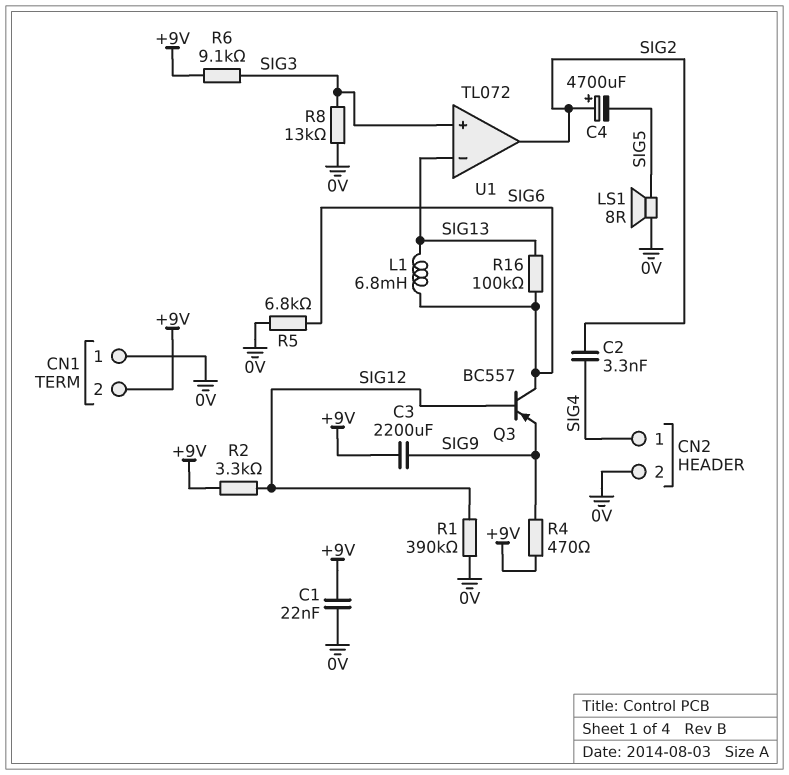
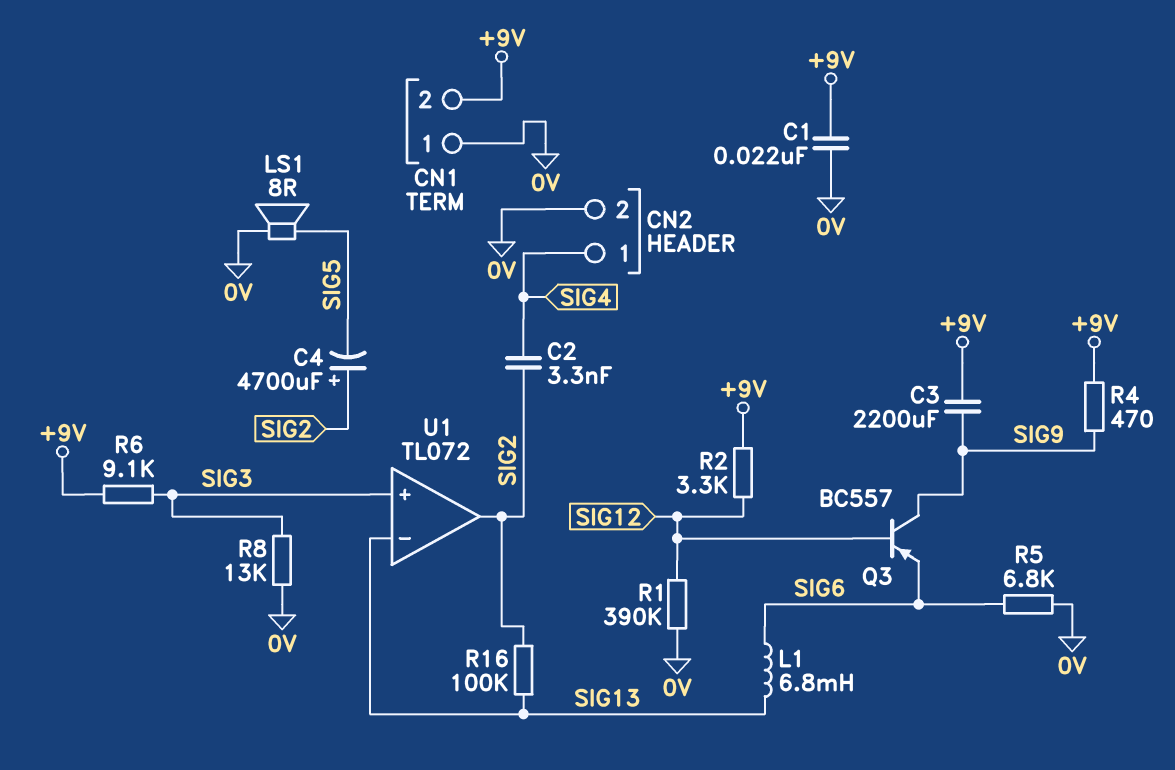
Q3: PNP BC557 (B SIG12, C SIG6, E SIG9) -> PNP BC557 (B SIG12, C SIG9, E SIG6)
R16: 100k (SIG6, SIG13) -> 100k (SIG2, SIG13)

